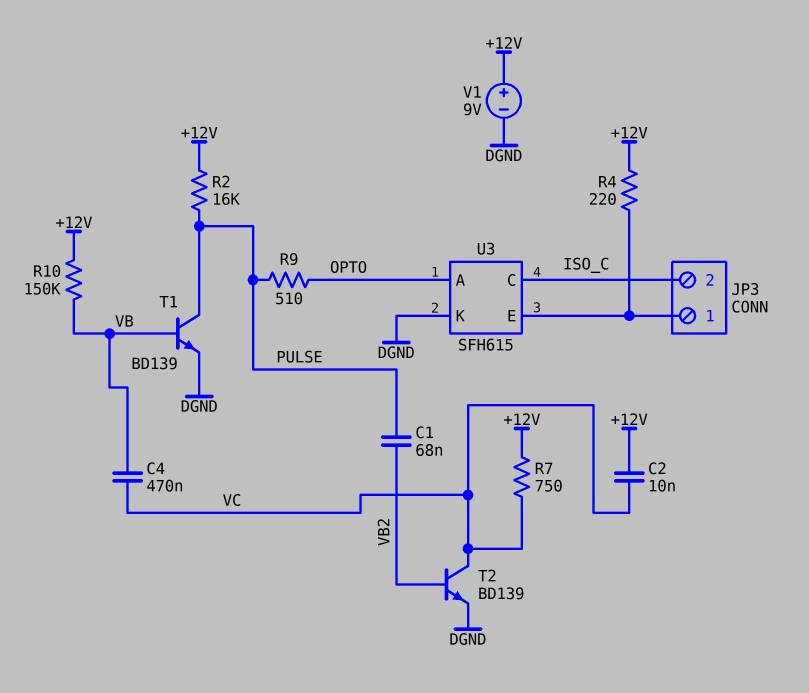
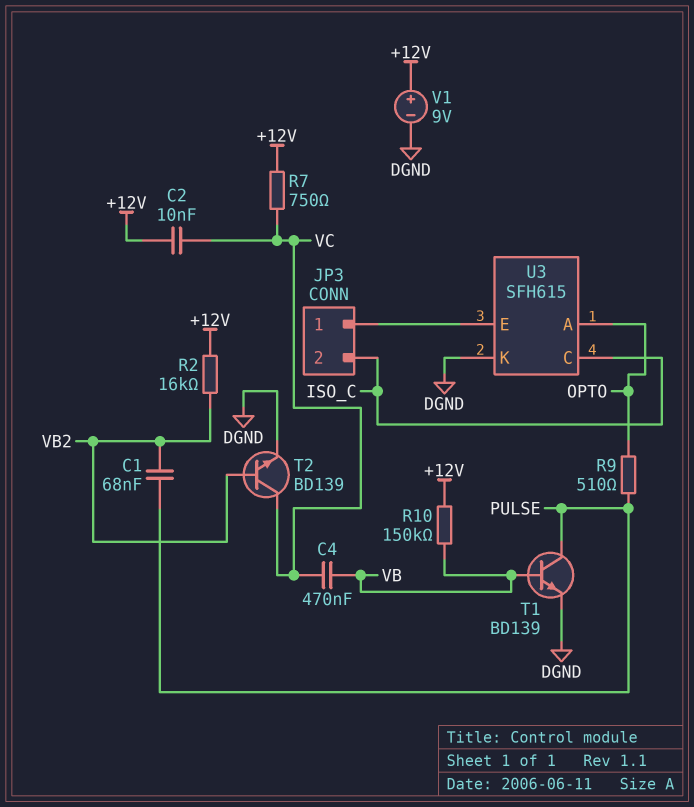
R2: 16k (+12V, PULSE) -> 16k (+12V, VB2)
R4: 220 (+12V, JP3/1) -> none

